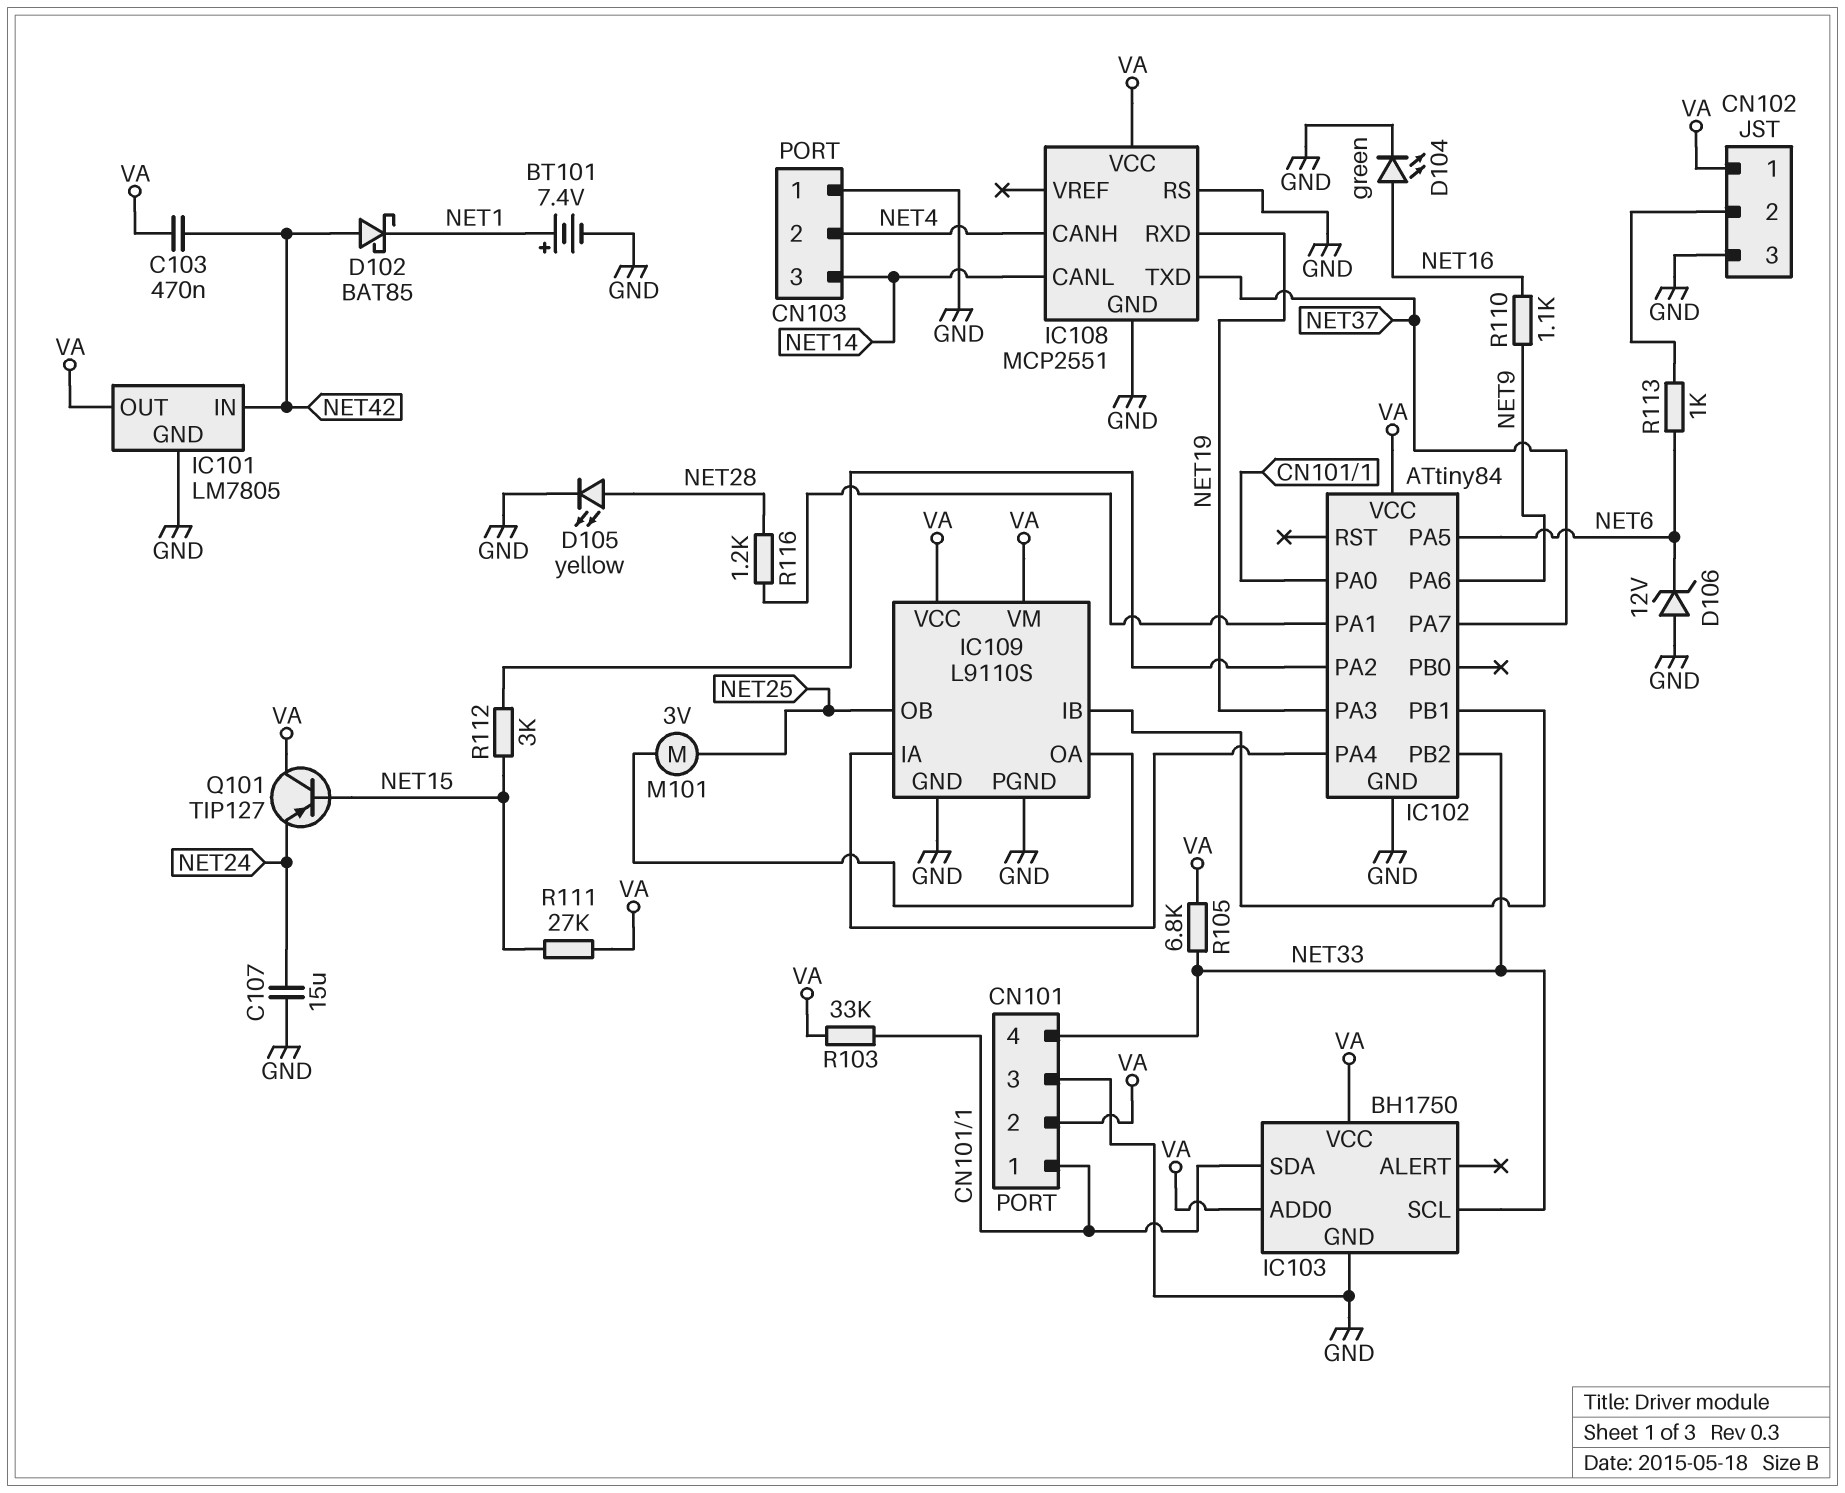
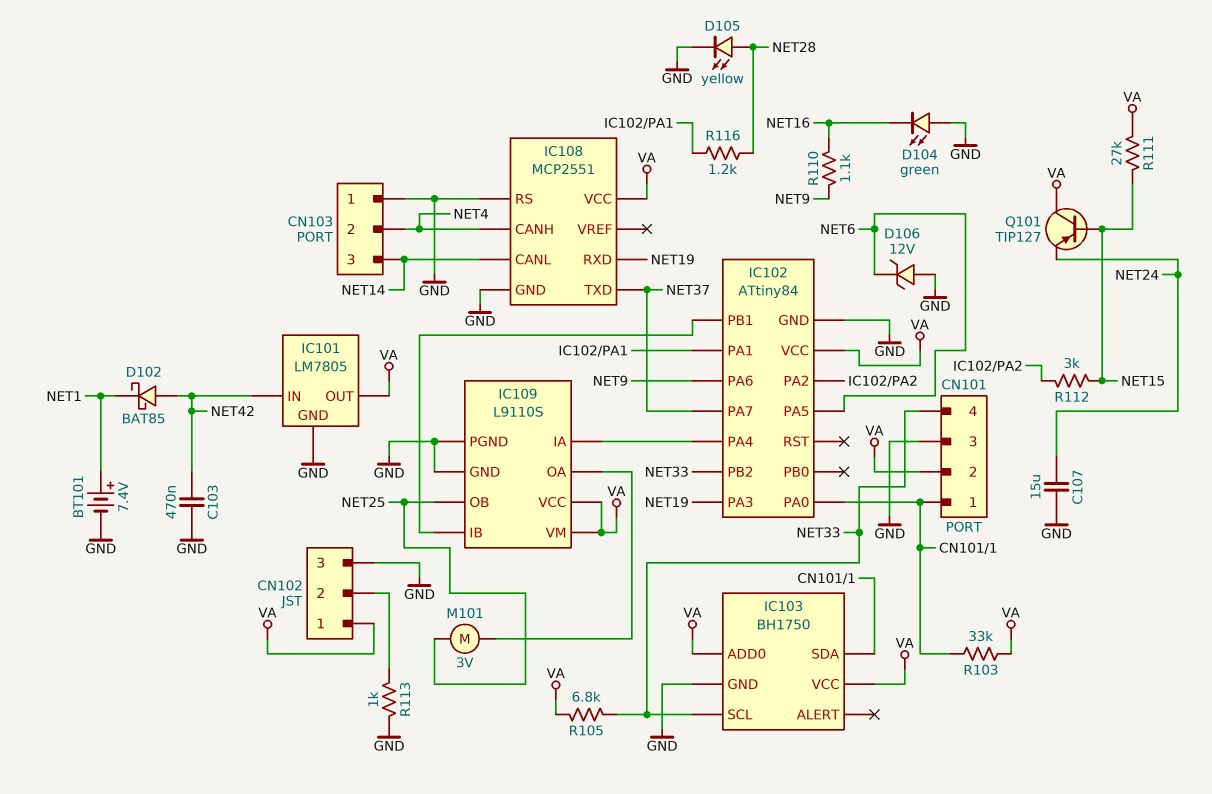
C103: 470nF (NET42, VA) -> 470nF (GND, NET42)
D104: LED green (A NET16, K GND) -> LED green (A GND, K NET16)
R113: 1k (CN102/2, NET6) -> 1k (CN102/2, GND)

